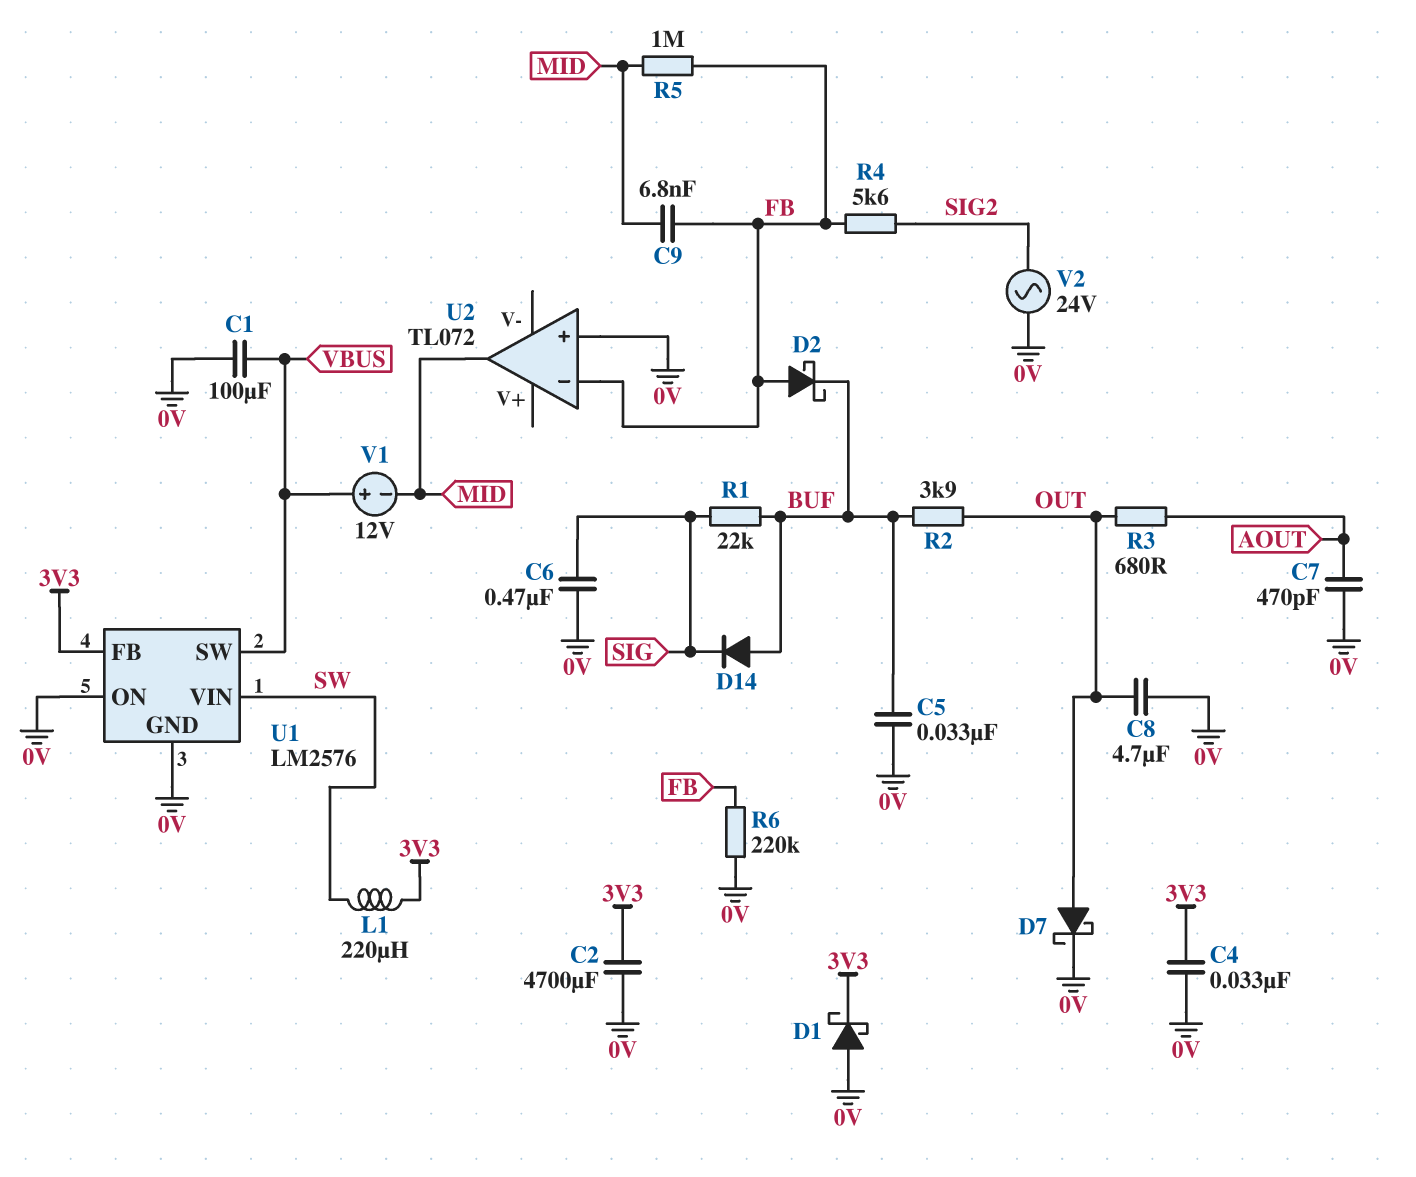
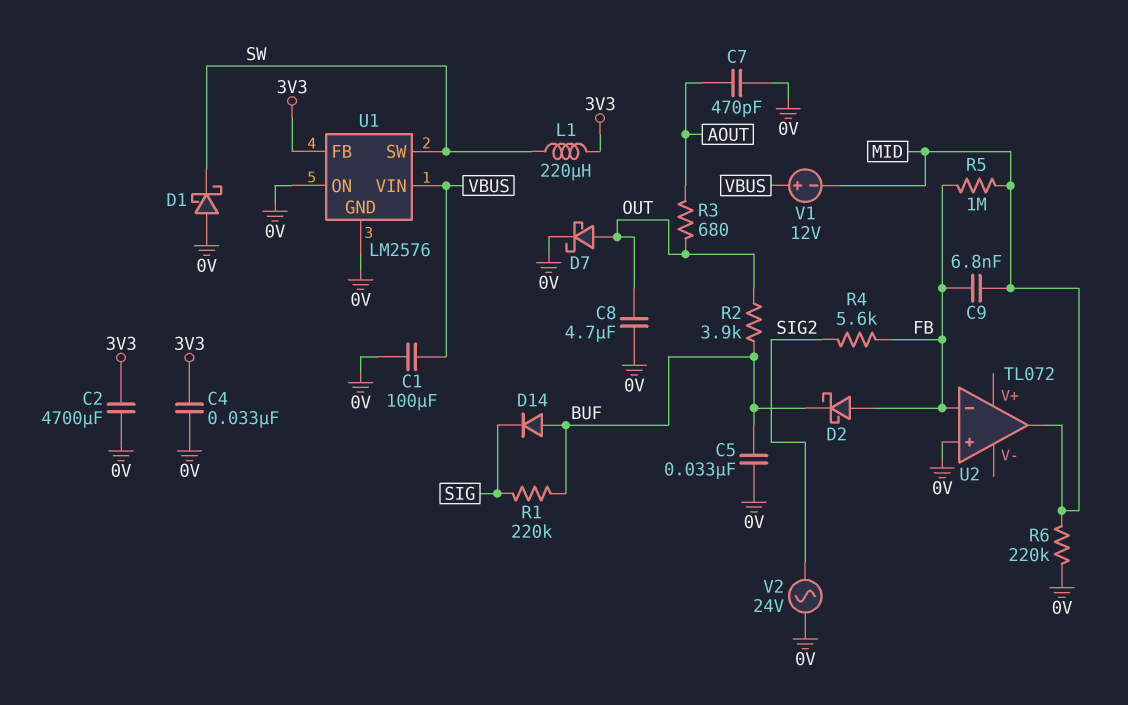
C6: 470nF (0V, SIG) -> none
D1: schottky (A 0V, K 3V3) -> schottky (A 0V, K SW)
R1: 22k (BUF, SIG) -> 220k (BUF, SIG)
R6: 220k (0V, FB) -> 220k (0V, MID)
U1 pin SW: VBUS -> SW
U1 pin VIN: SW -> VBUS

